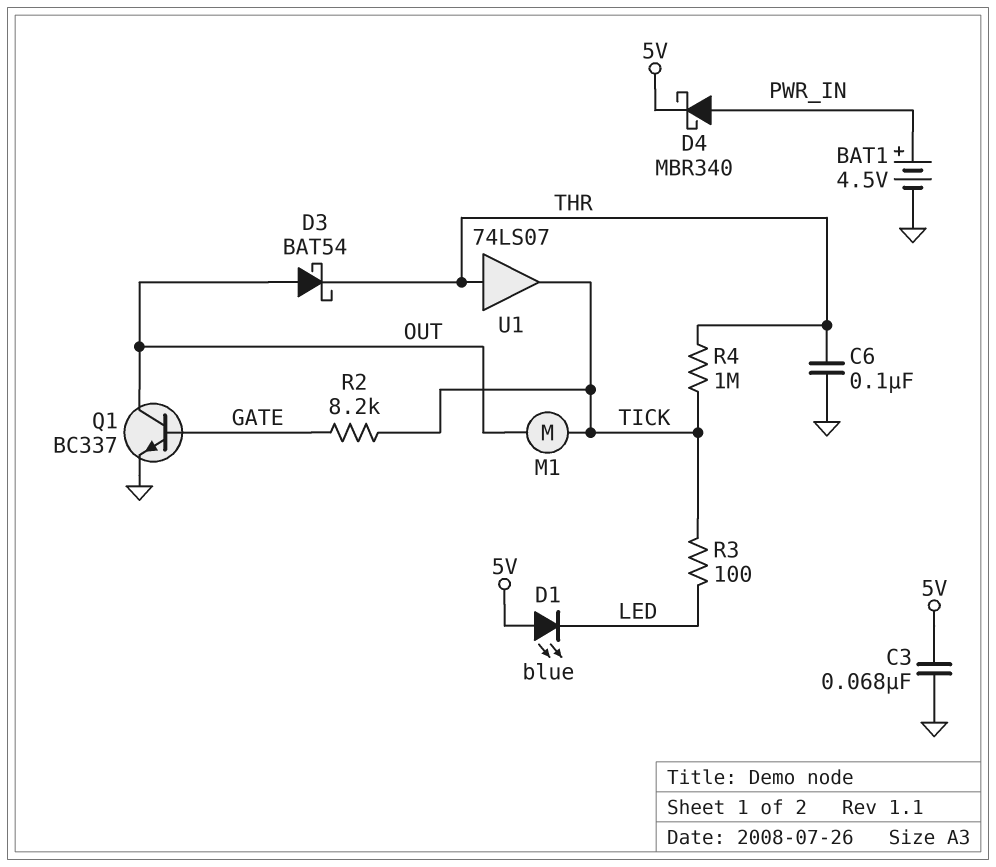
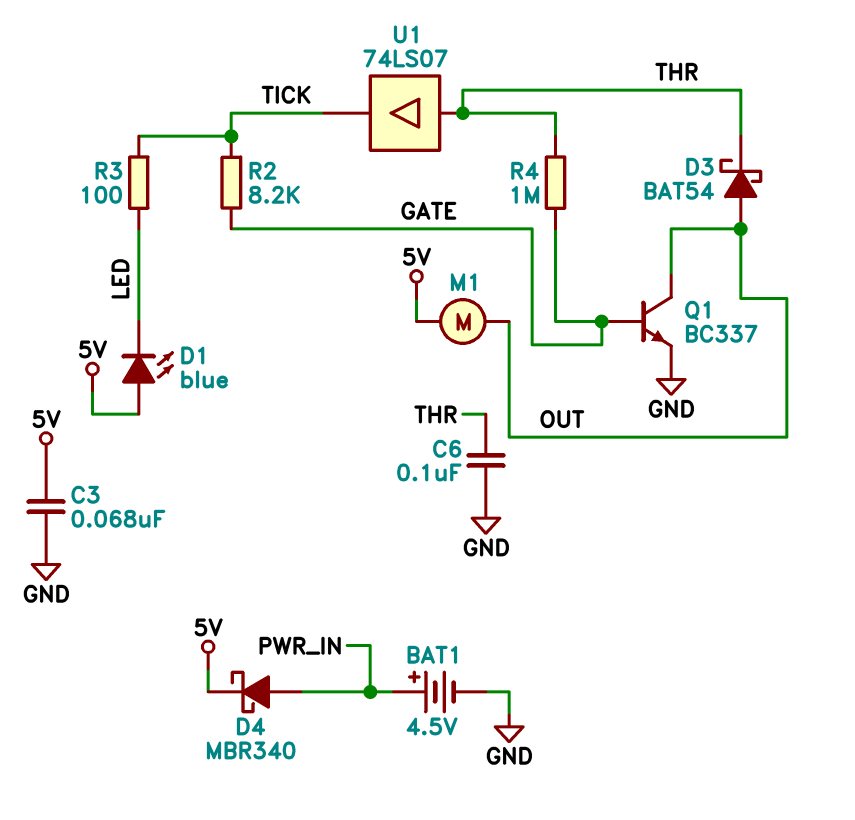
M1: motor (OUT, TICK) -> motor (5V, OUT)
R4: 1M (THR, TICK) -> 1M (GATE, THR)

